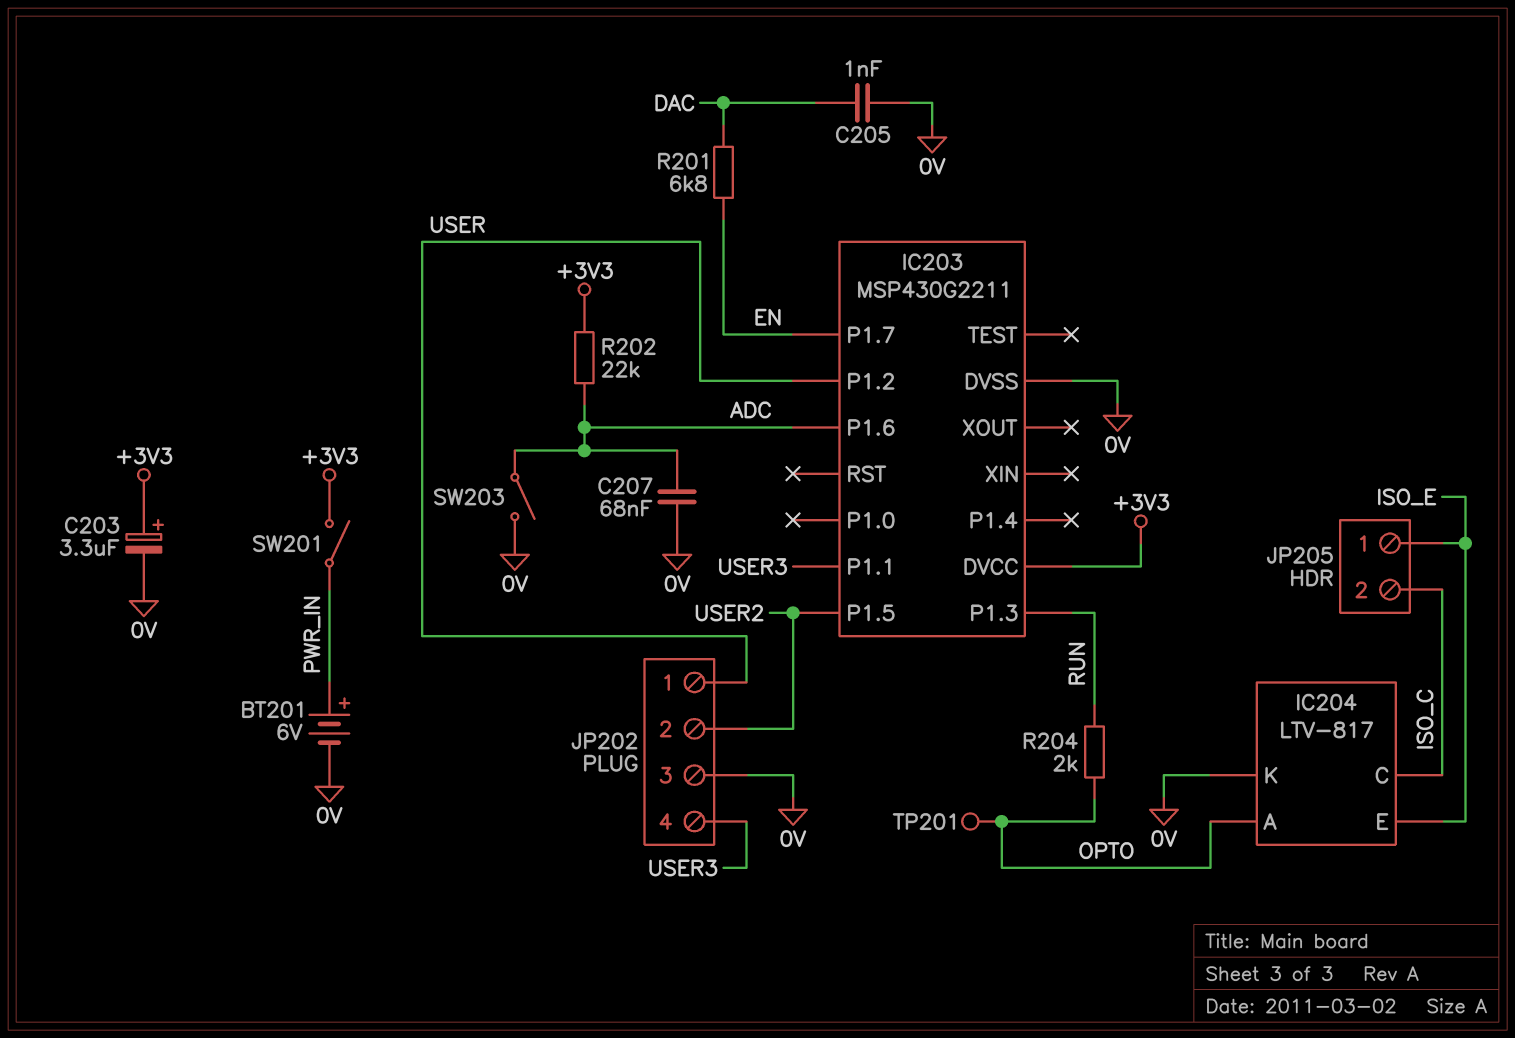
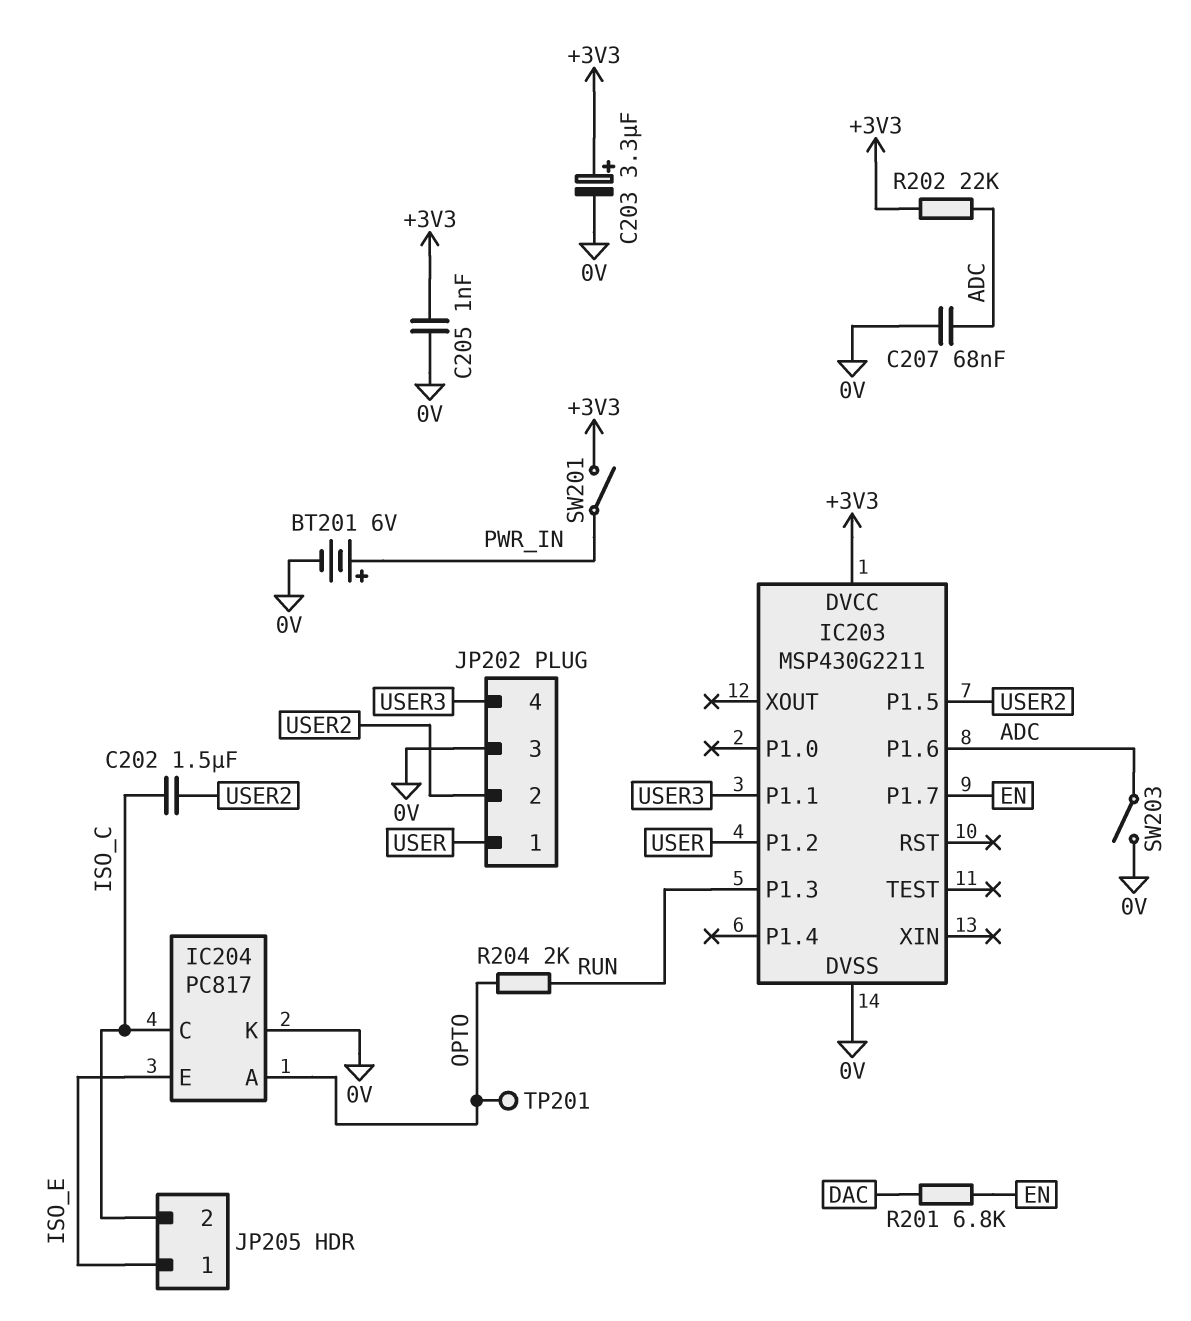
C202: none -> 1.5uF (ISO_C, USER2)
C205: 1nF (0V, DAC) -> 1nF (+3V3, 0V)
IC204: LTV-817 -> PC817

